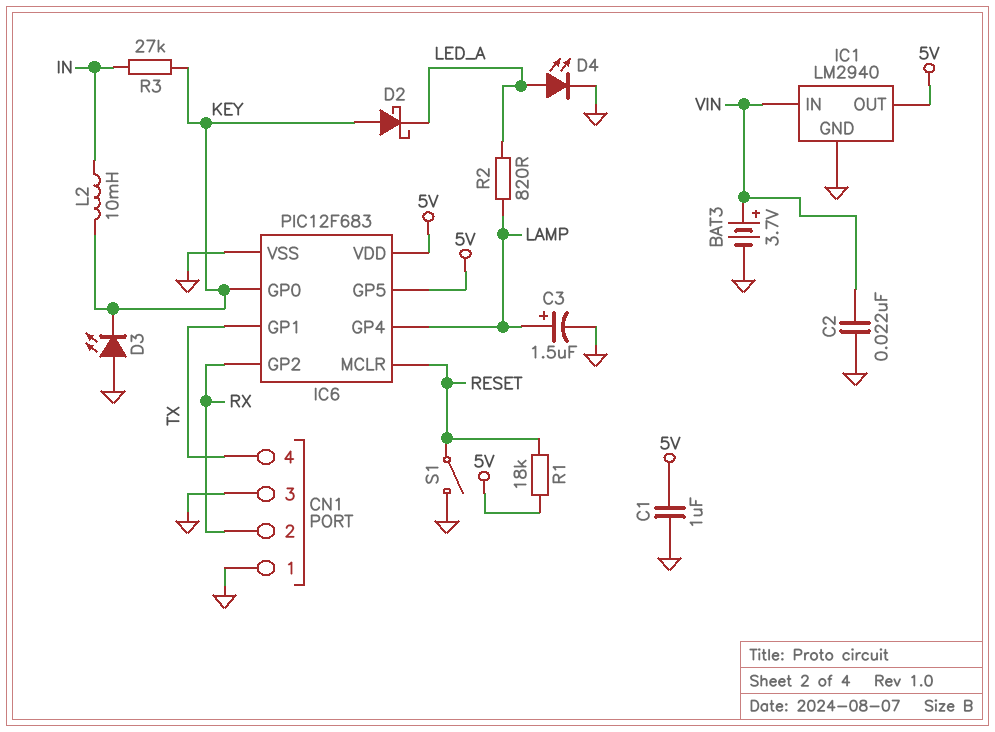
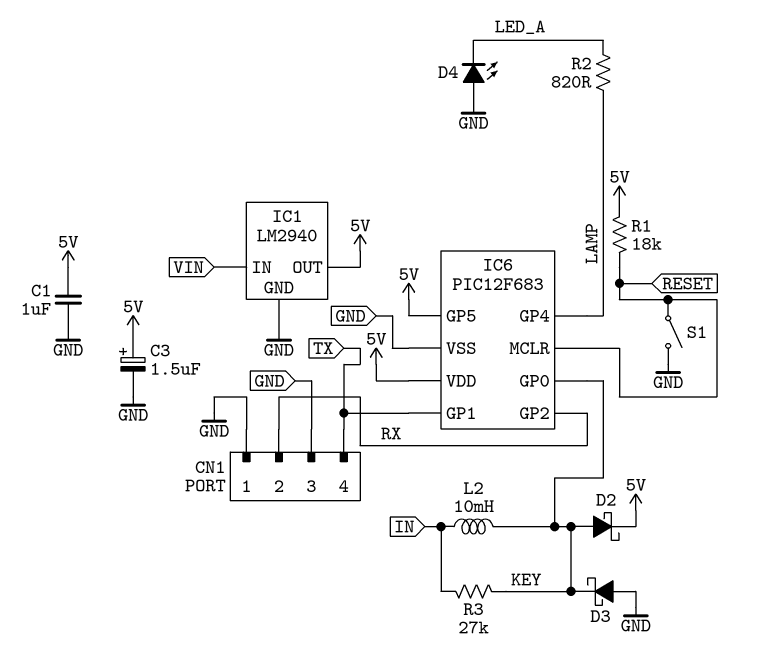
BAT3: 3.7V (plus VIN, minus GND) -> none
C2: 22nF (GND, VIN) -> none
C3: 1.5uF (plus LAMP, minus GND) -> 1.5uF (plus 5V, minus GND)
D2: schottky (A KEY, K LED_A) -> schottky (A KEY, K 5V)
D3: LED (A GND, K KEY) -> schottky (A GND, K KEY)
D4: LED (A LED_A, K GND) -> LED (A GND, K LED_A)

